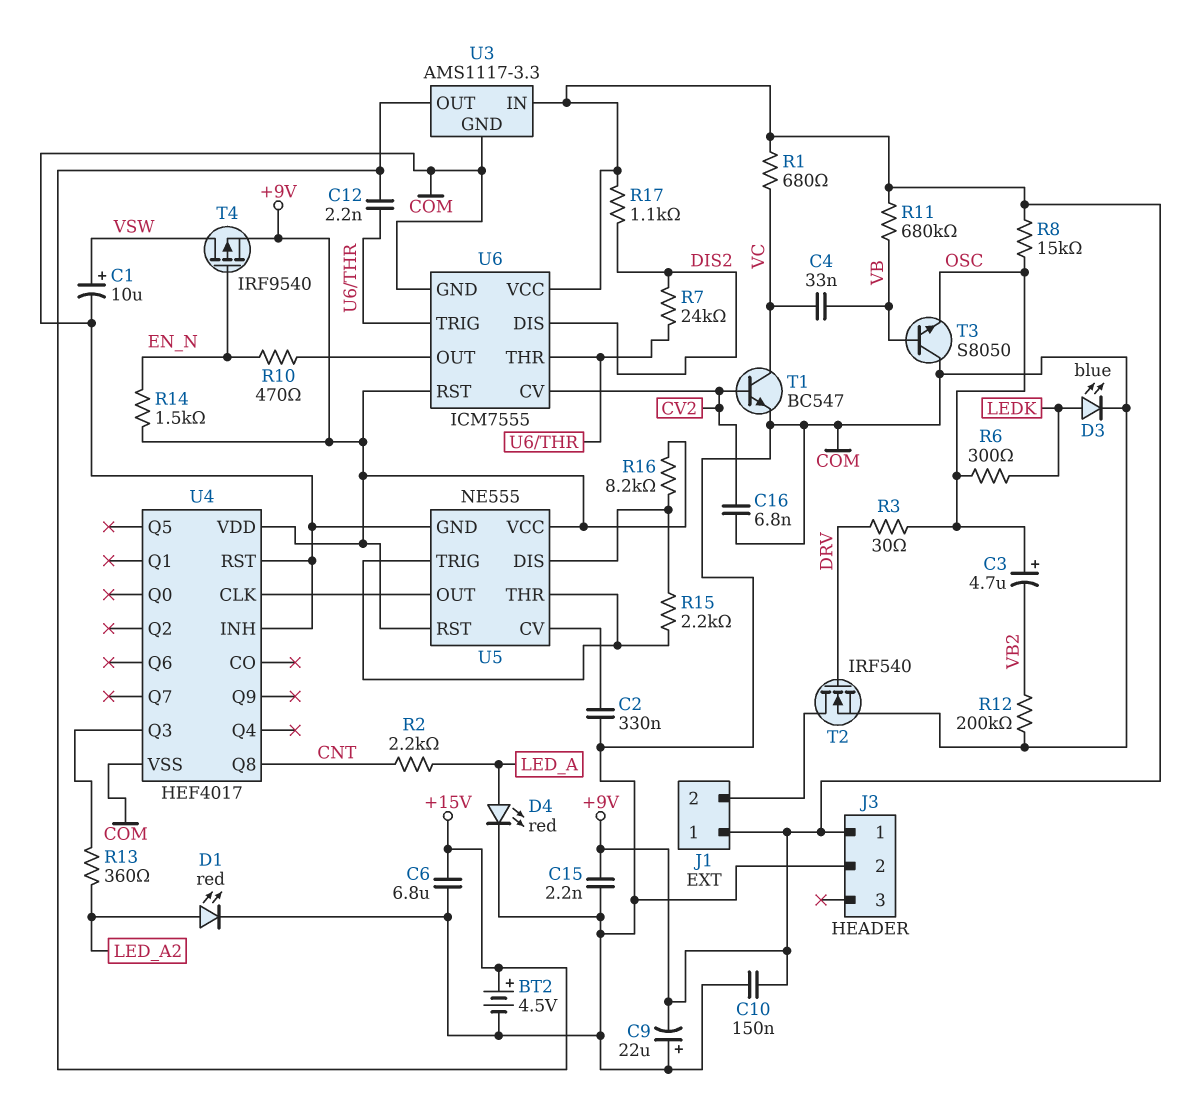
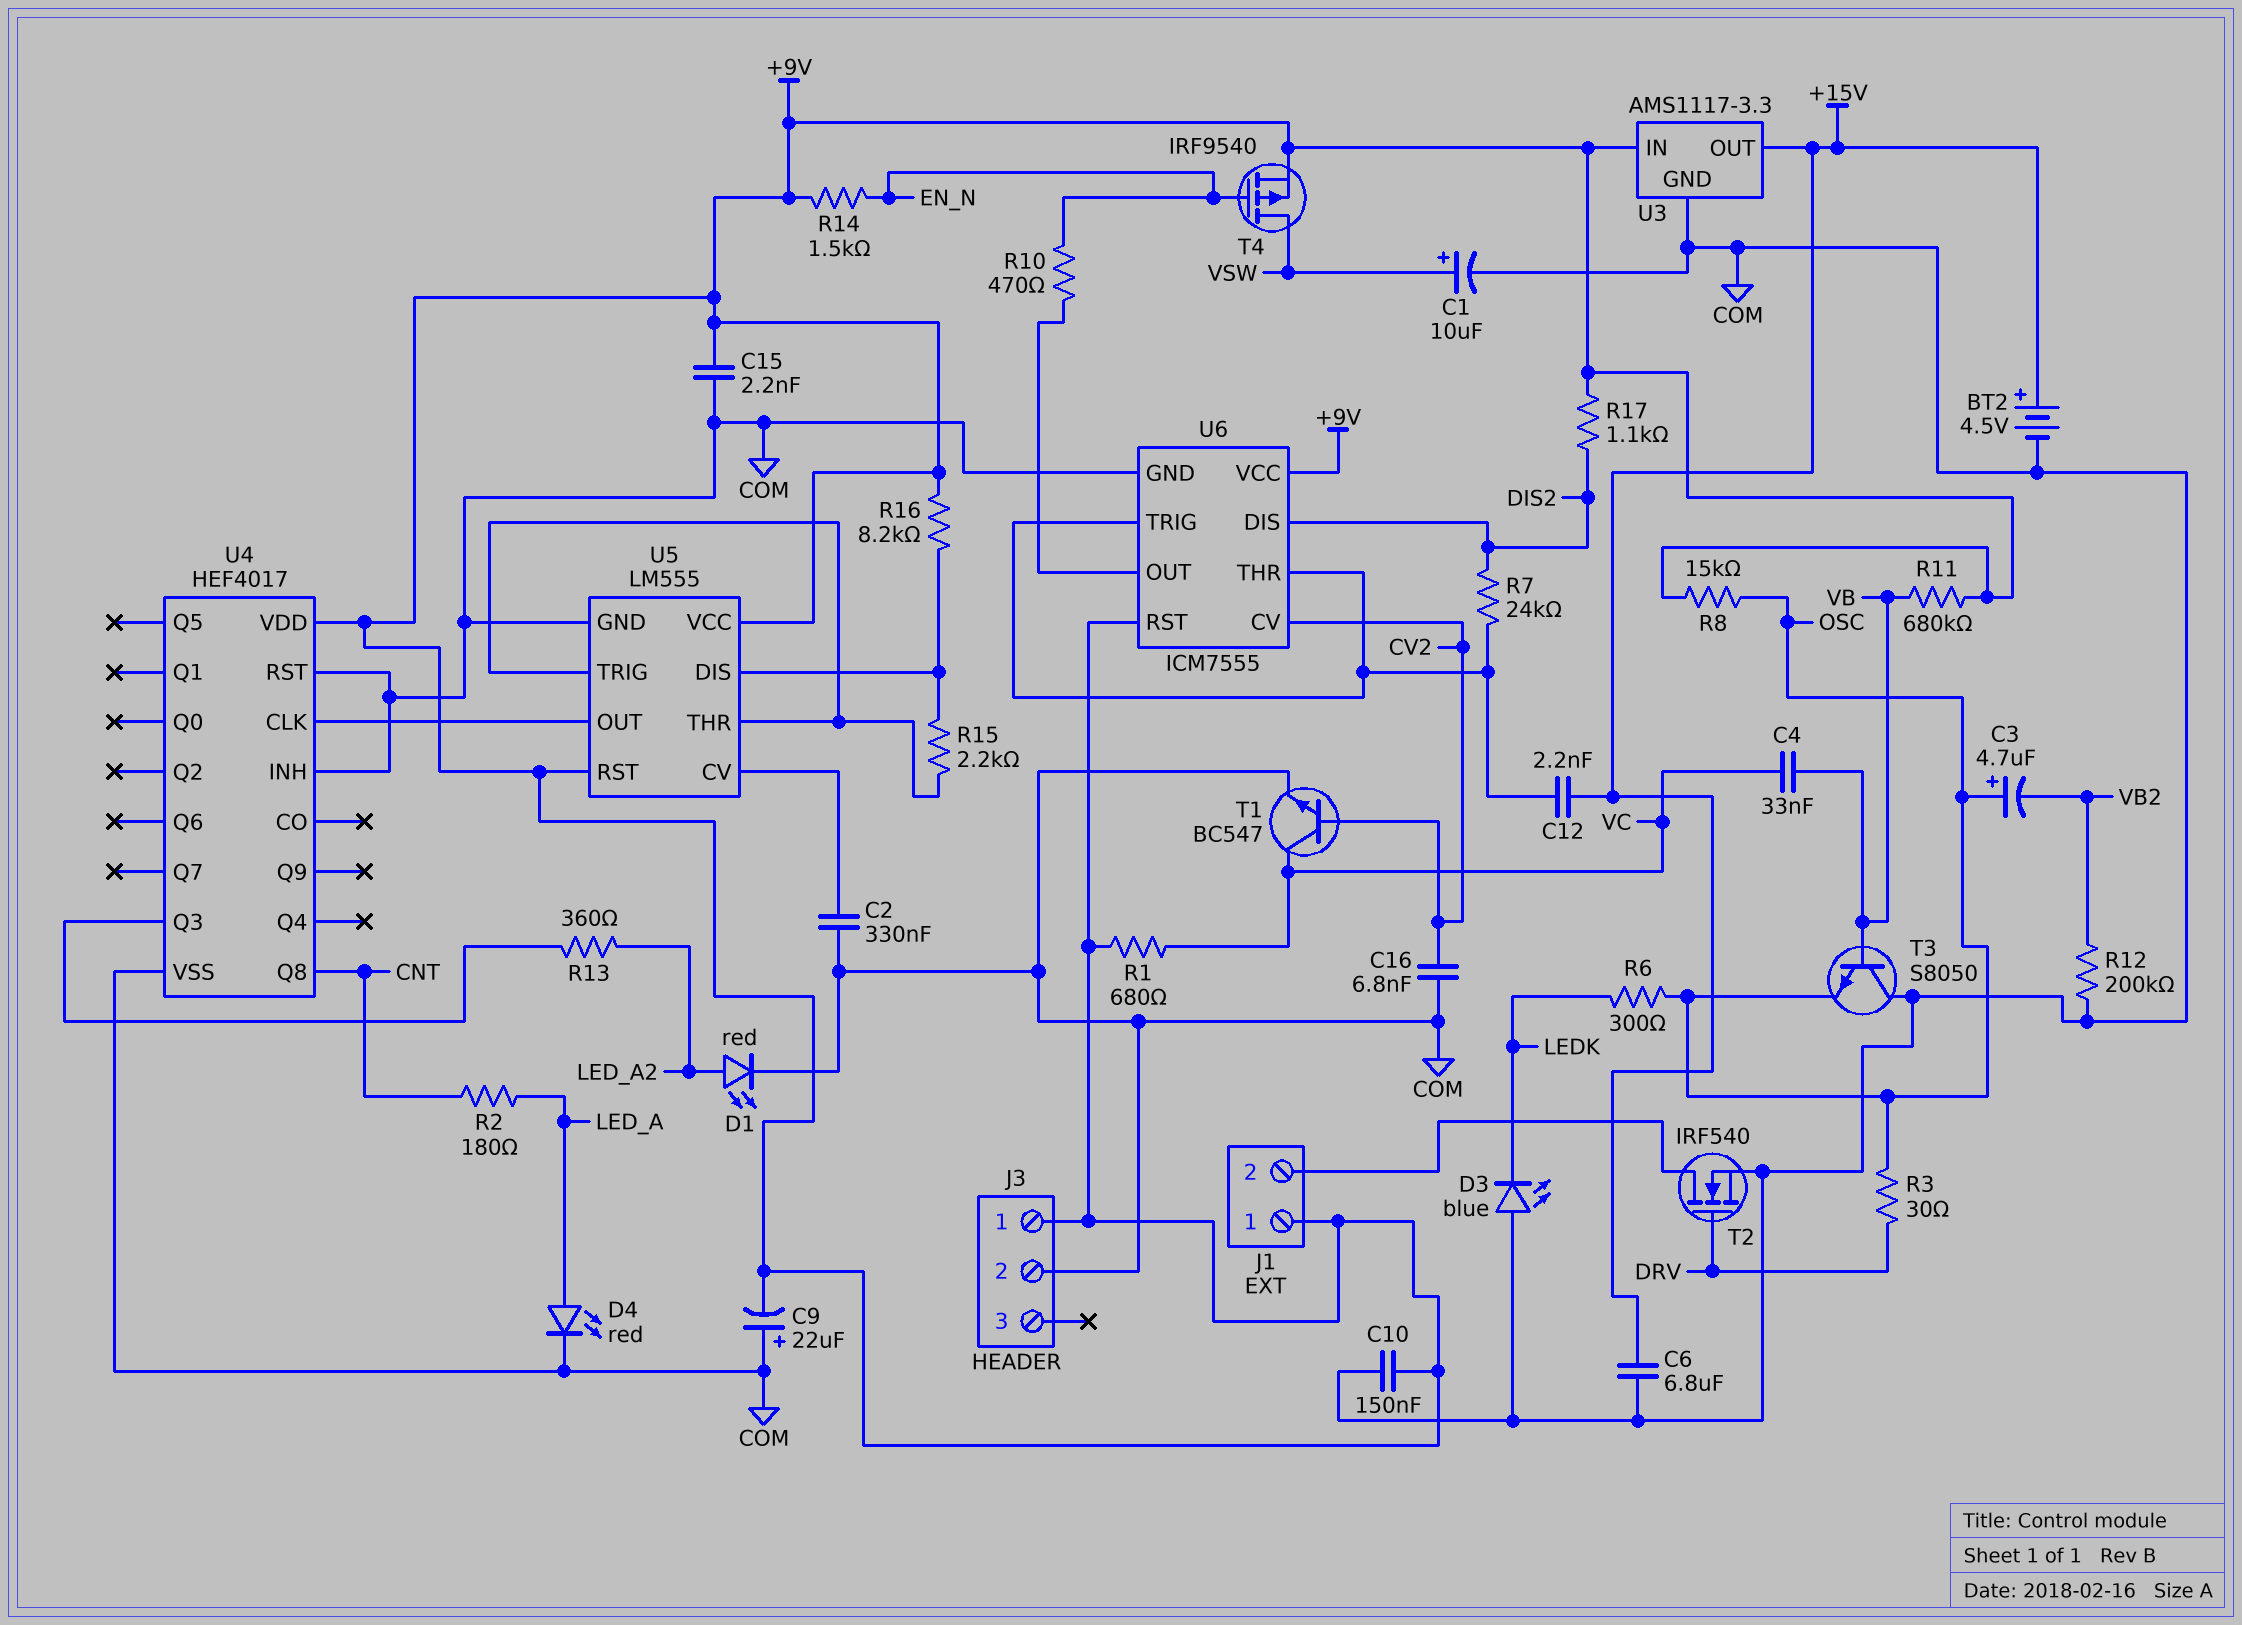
D3: LED blue (A LEDK, K COM) -> LED blue (A COM, K LEDK)
R2: 2.2k (CNT, LED_A) -> 180 (CNT, LED_A)
U5: NE555 -> LM555

